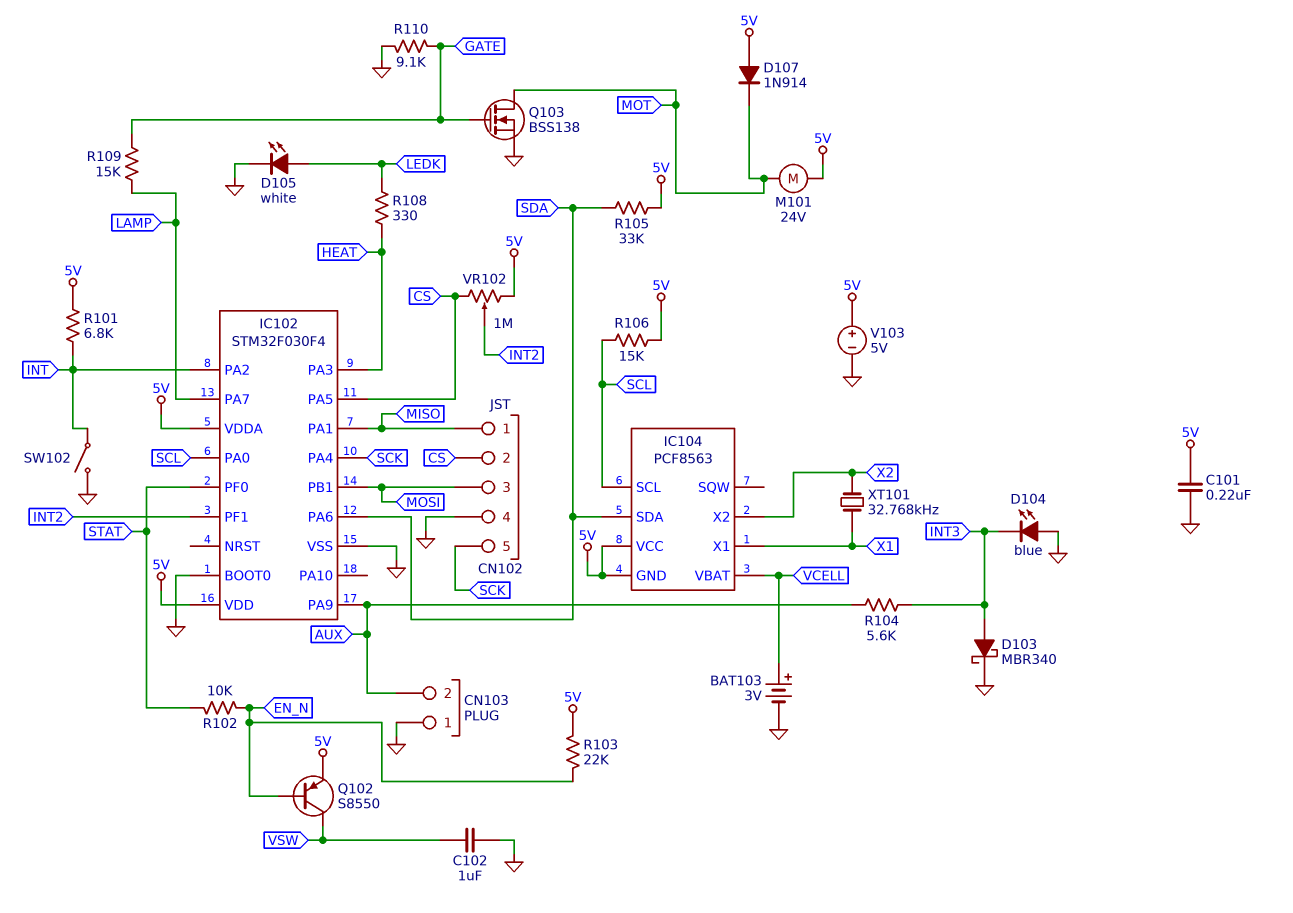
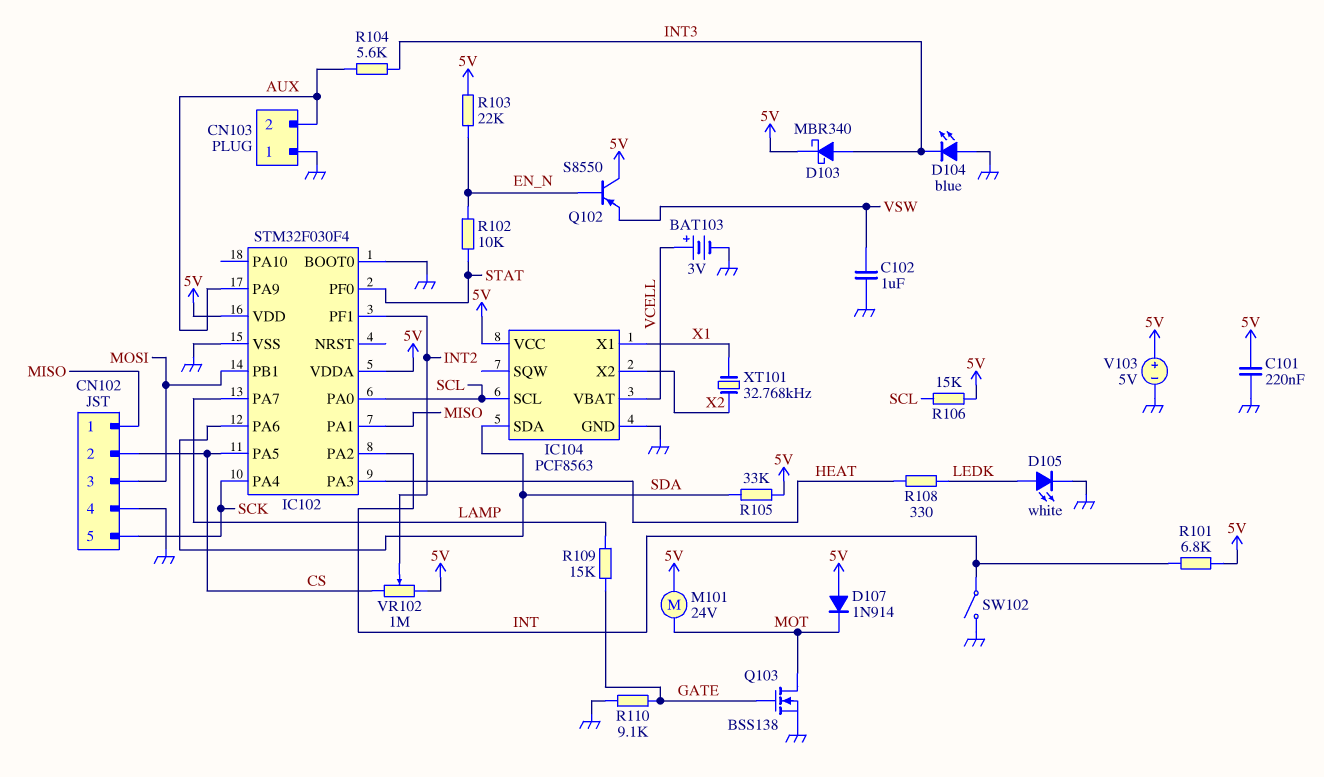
D103: schottky MBR340 (A INT3, K GND) -> schottky MBR340 (A INT3, K 5V)
IC104 pin GND: 5V -> GND
Q102: PNP S8550 (B EN_N, C VSW, E 5V) -> PNP S8550 (B EN_N, C 5V, E VSW)

